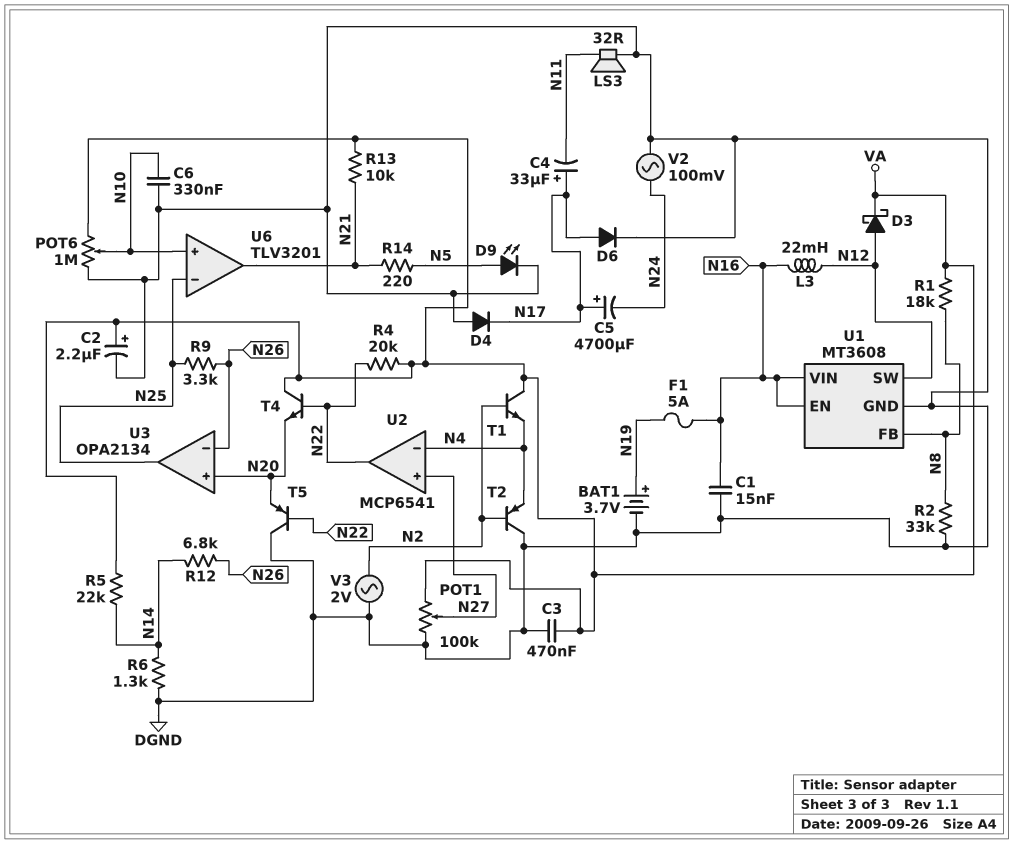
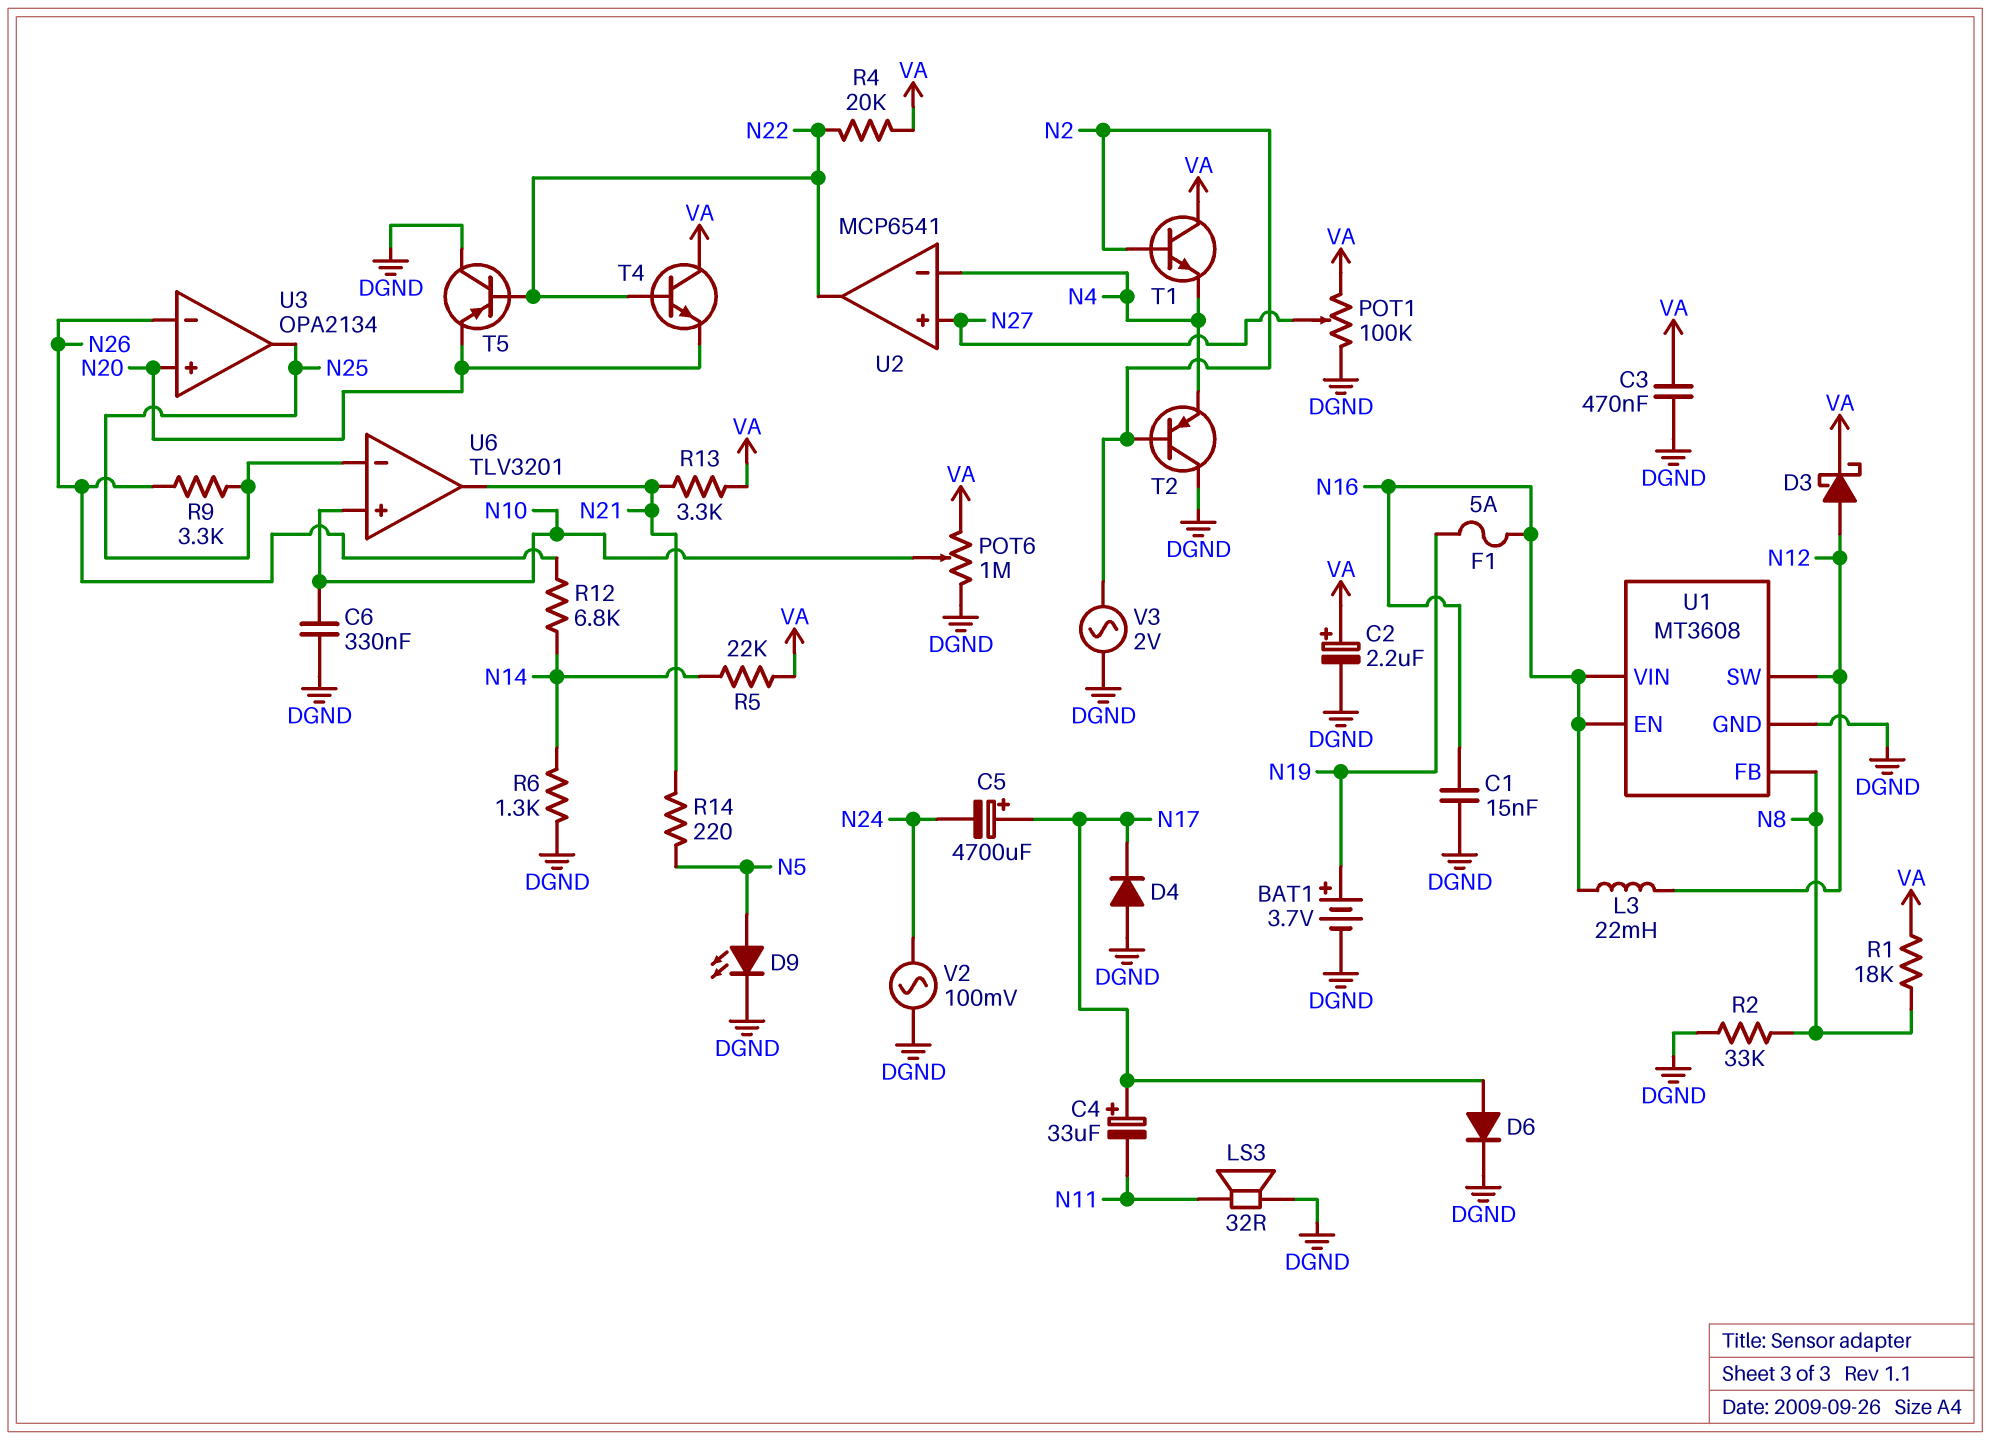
R13: 10k (N21, VA) -> 3.3k (N21, VA)

